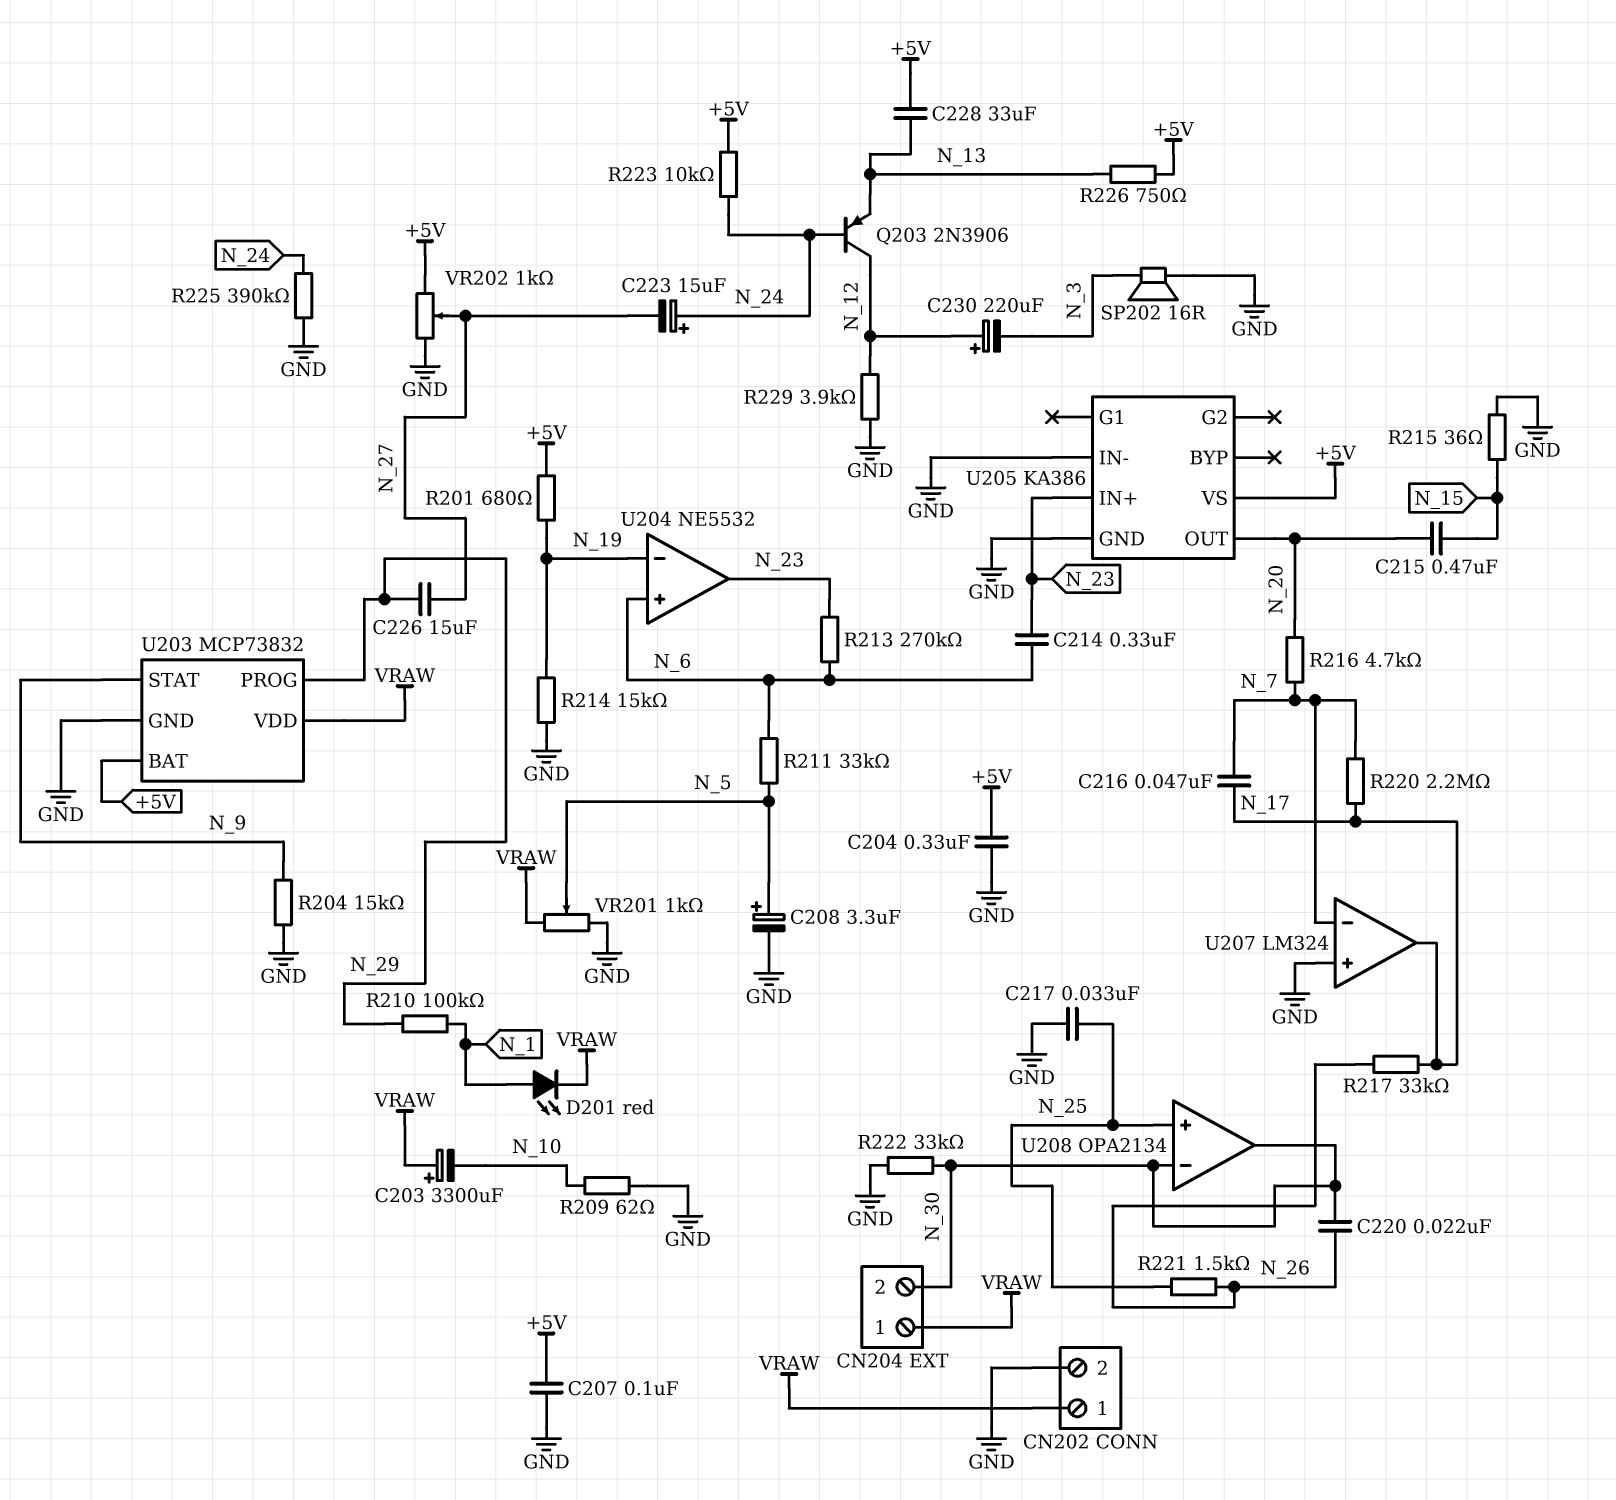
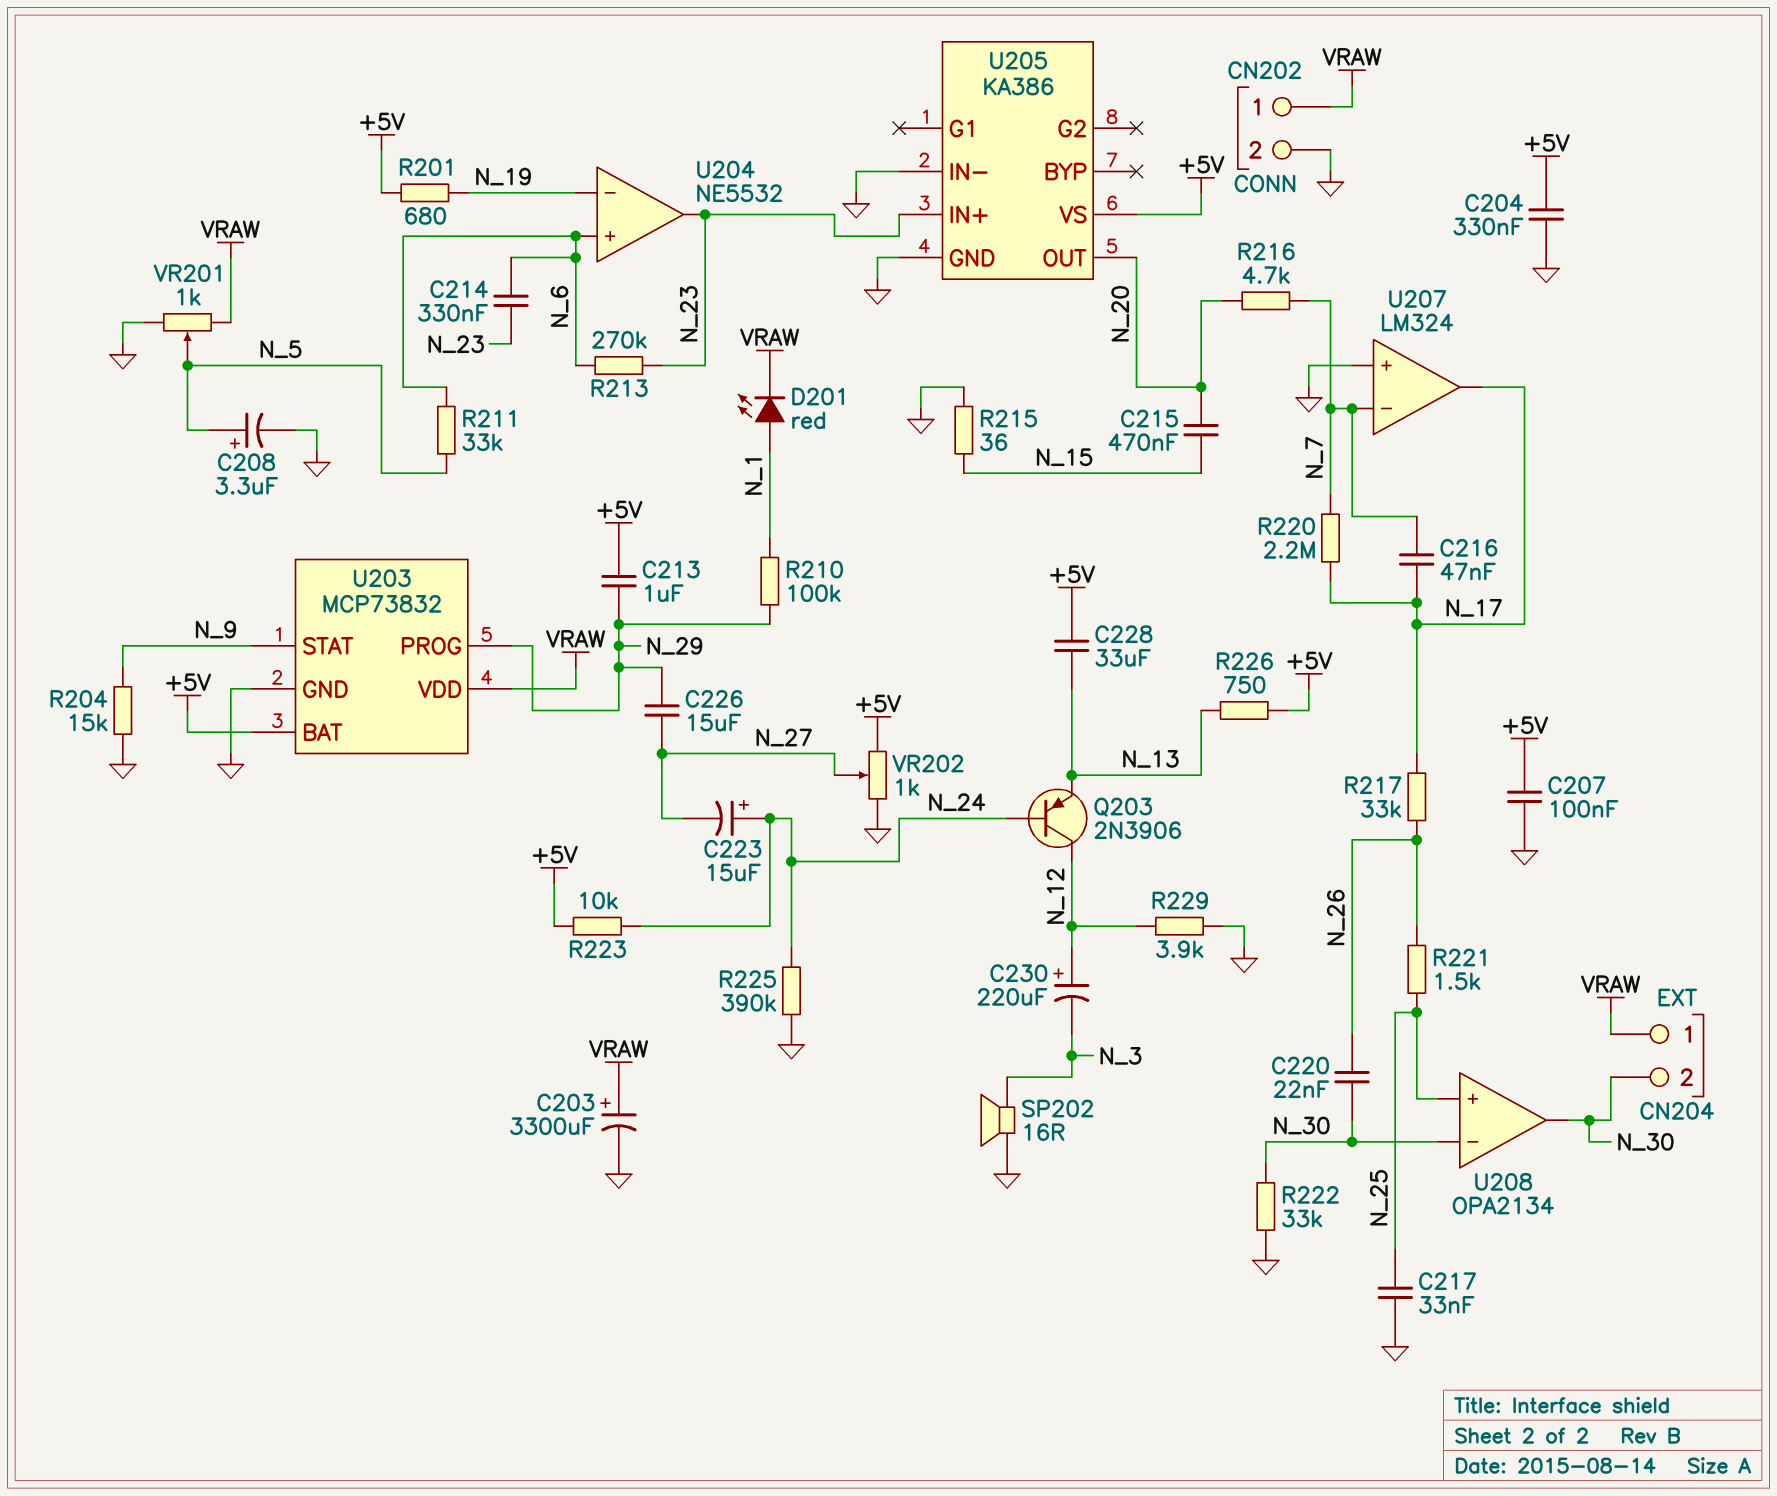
C203: 3300uF (plus VRAW, minus N_10) -> 3300uF (plus VRAW, minus GND)
C213: none -> 1uF (+5V, N_29)
R209: 62 (GND, N_10) -> none
R214: 15k (GND, N_19) -> none

